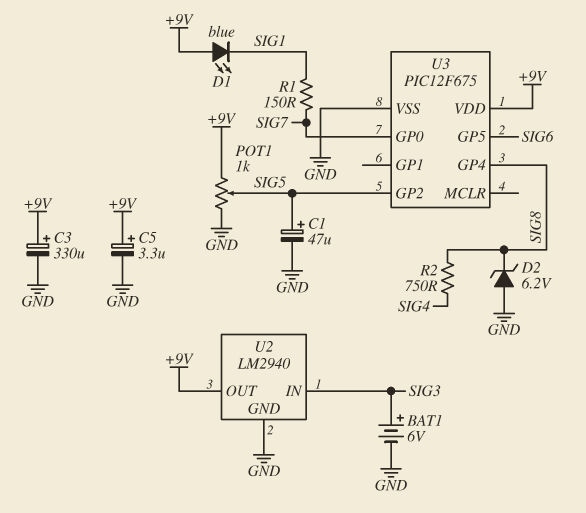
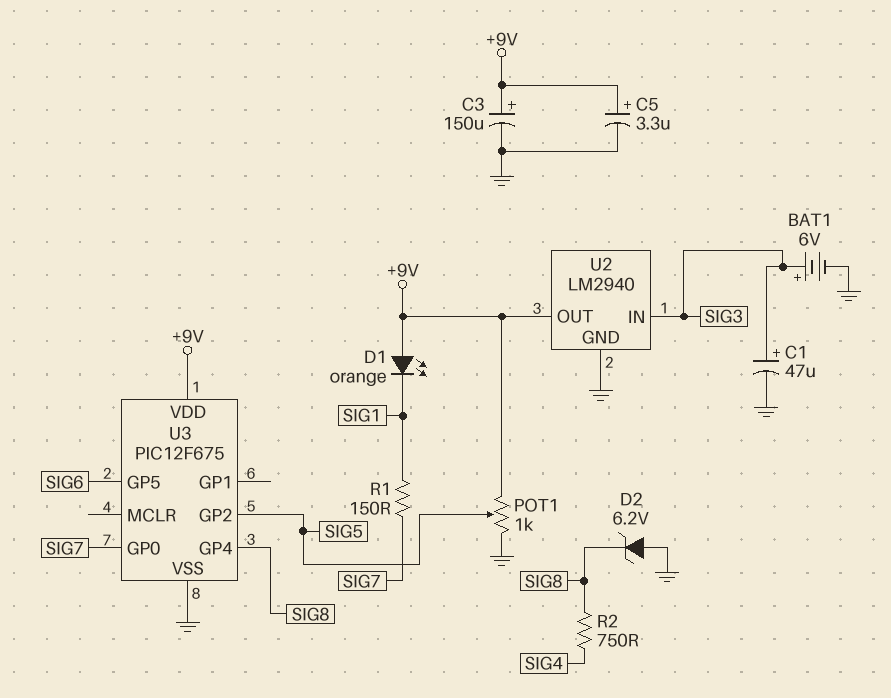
C1: 47uF (plus SIG5, minus GND) -> 47uF (plus SIG3, minus GND)
C3: 330uF (plus +9V, minus GND) -> 150uF (plus +9V, minus GND)
D1: LED blue (A +9V, K SIG1) -> LED orange (A +9V, K SIG1)

